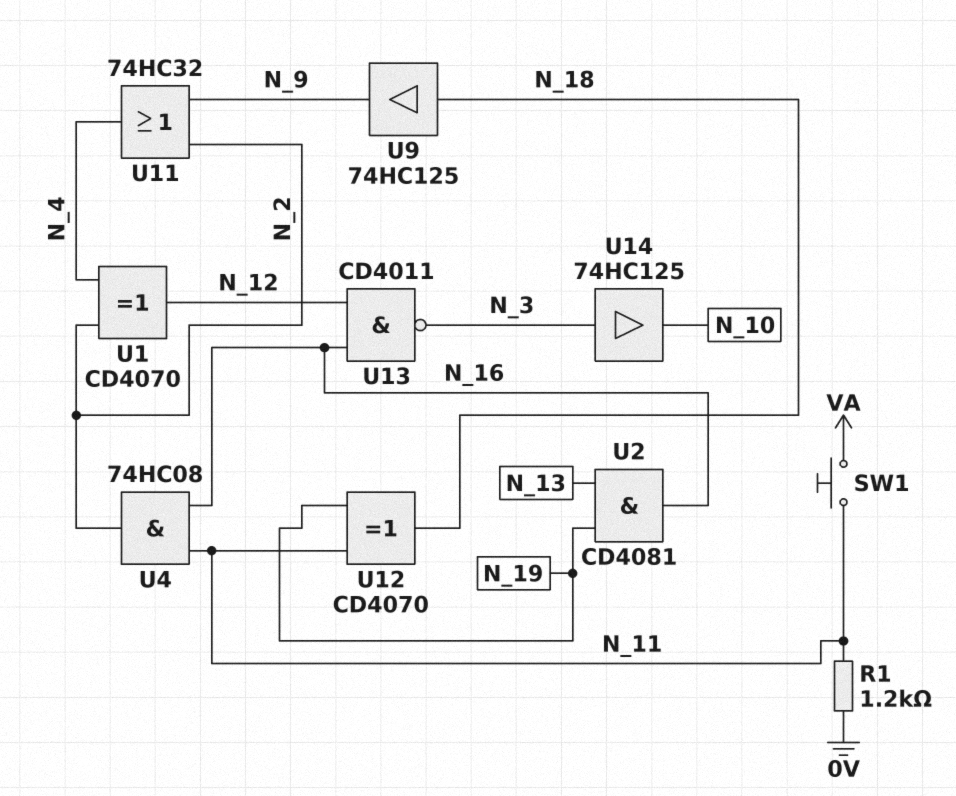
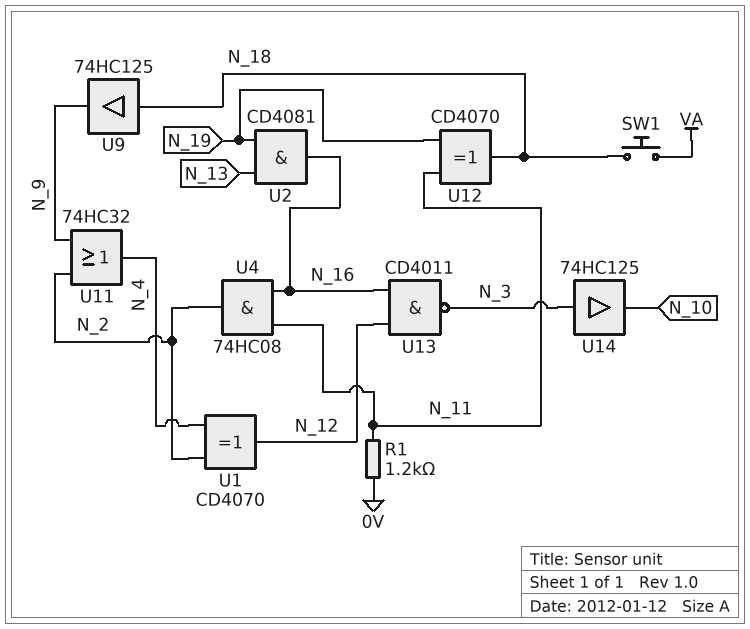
SW1: button (N_11, VA) -> button (N_18, VA)

